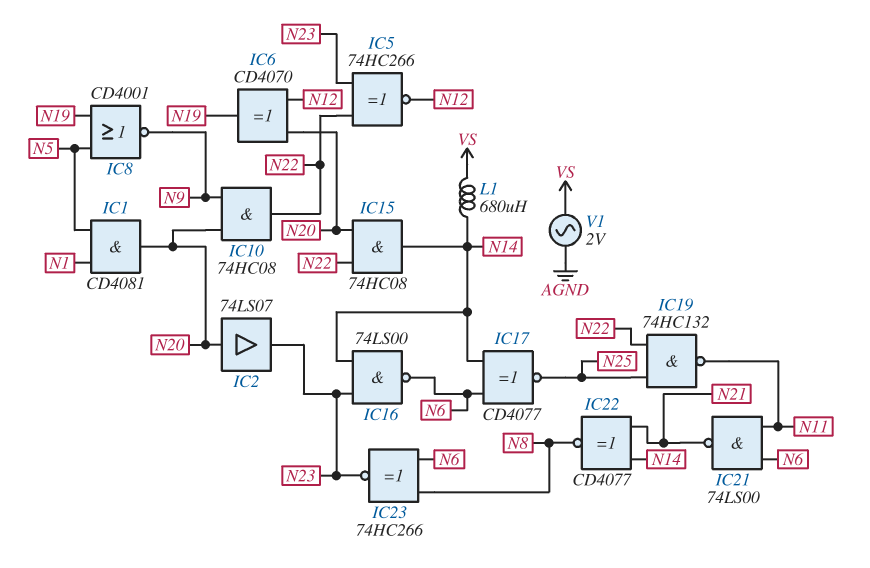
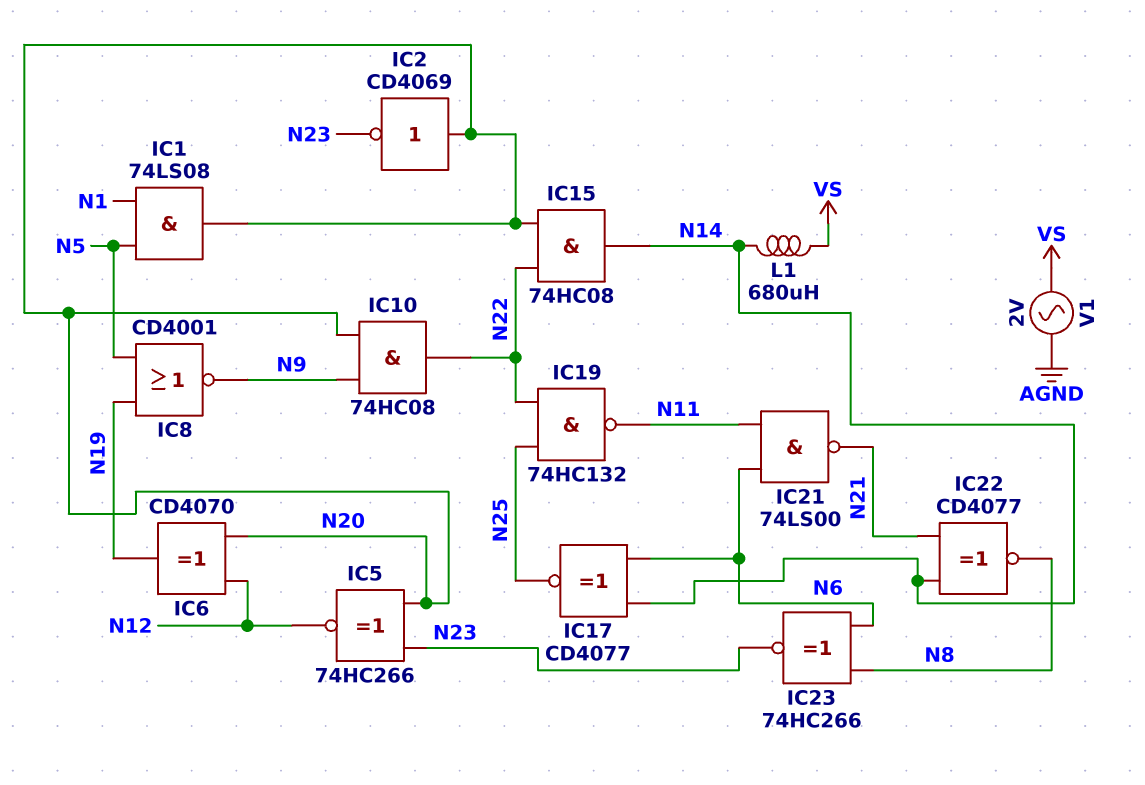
IC1: AND CD4081 (in N1, in N5, out N20) -> AND 74LS08 (in N1, in N5, out N20)
IC2: buffer 74LS07 (in N20, out N23) -> NOT CD4069 (in N20, out N23)
IC5: XNOR 74HC266 (in N22, in N23, out N12) -> XNOR 74HC266 (in N20, in N23, out N12)
IC16: NAND 74LS00 (in N14, in N23, out N6) -> none

